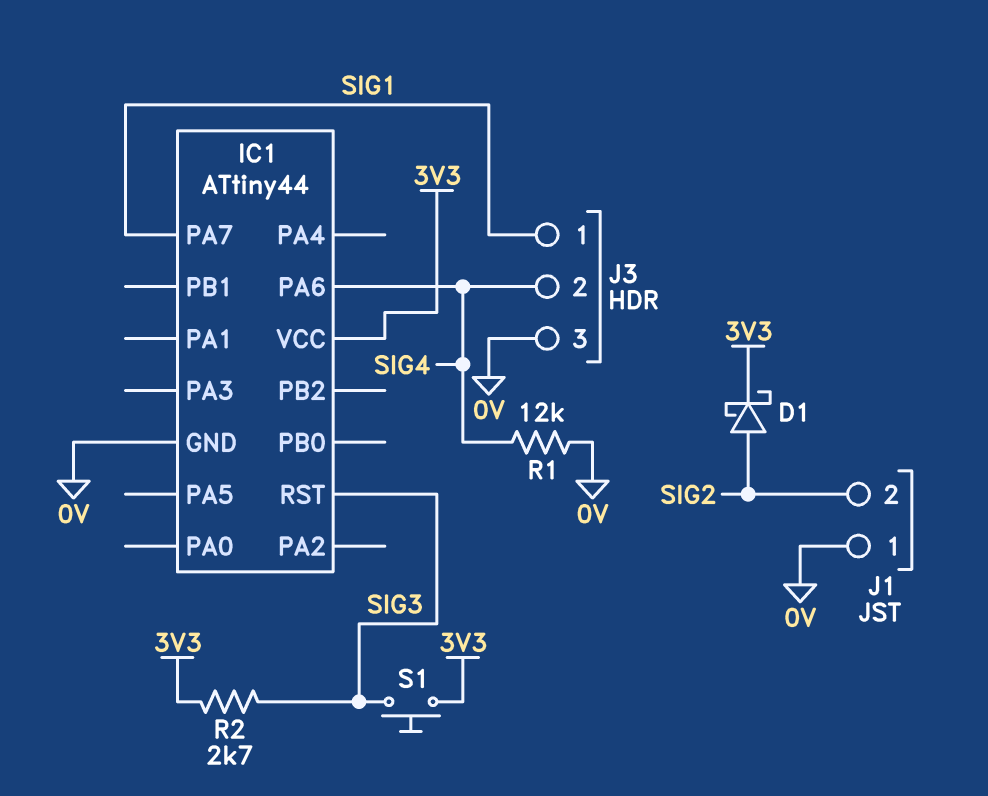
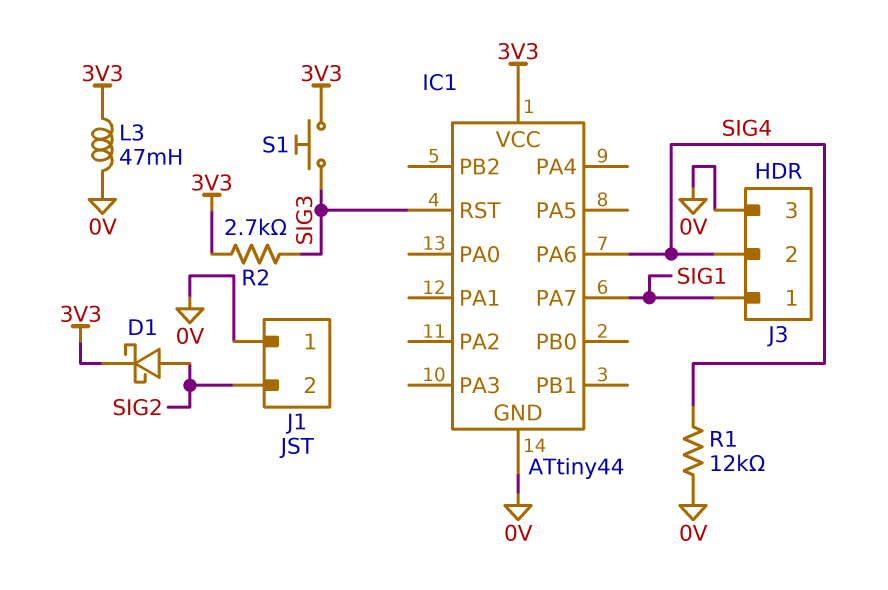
L3: none -> 47mH (0V, 3V3)

